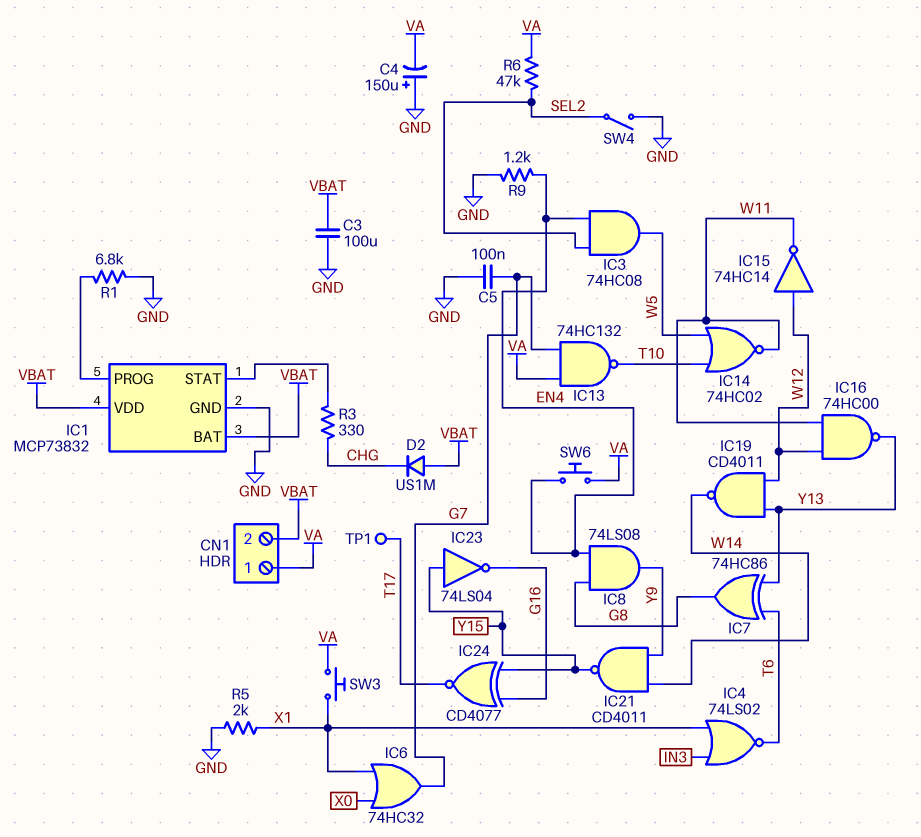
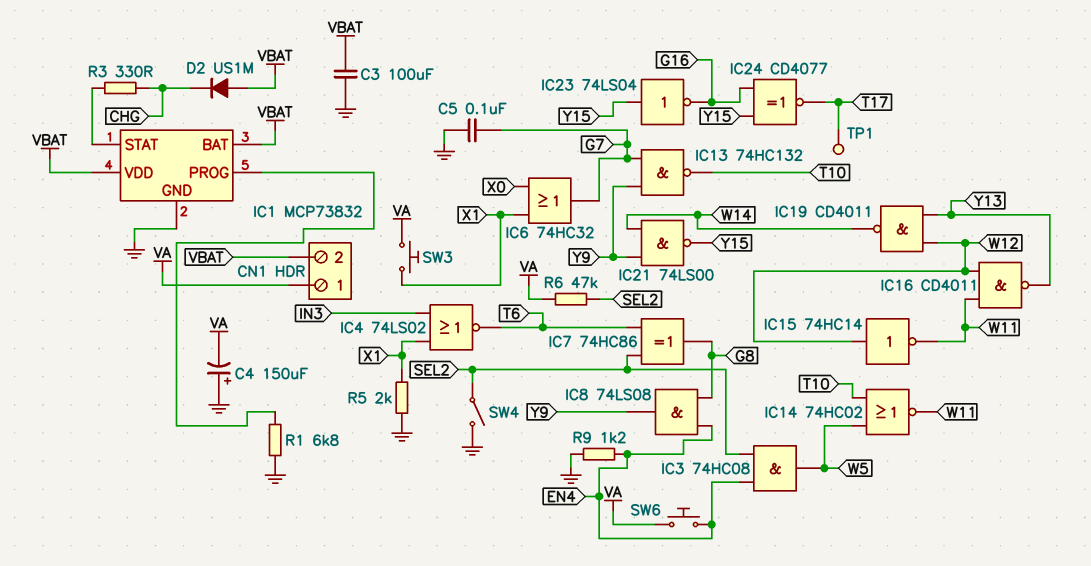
IC7: XOR 74HC86 (in T6, in Y13, out G8) -> XOR 74HC86 (in SEL2, in T6, out G8)
IC13: NAND 74HC132 (in G7, in VA, out T10) -> NAND 74HC132 (in G7, in Y9, out T10)
IC16: NAND 74HC00 (in W11, in W12, out Y13) -> NAND CD4011 (in W11, in W12, out Y13)
IC21: NAND CD4011 (in W14, in Y9, out Y15) -> NAND 74LS00 (in W14, in Y9, out Y15)

